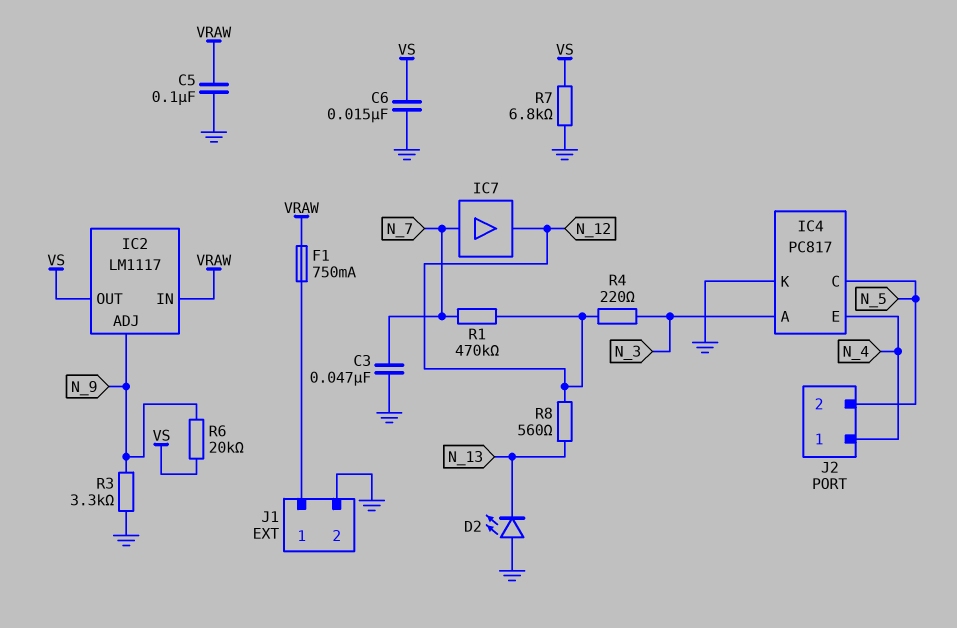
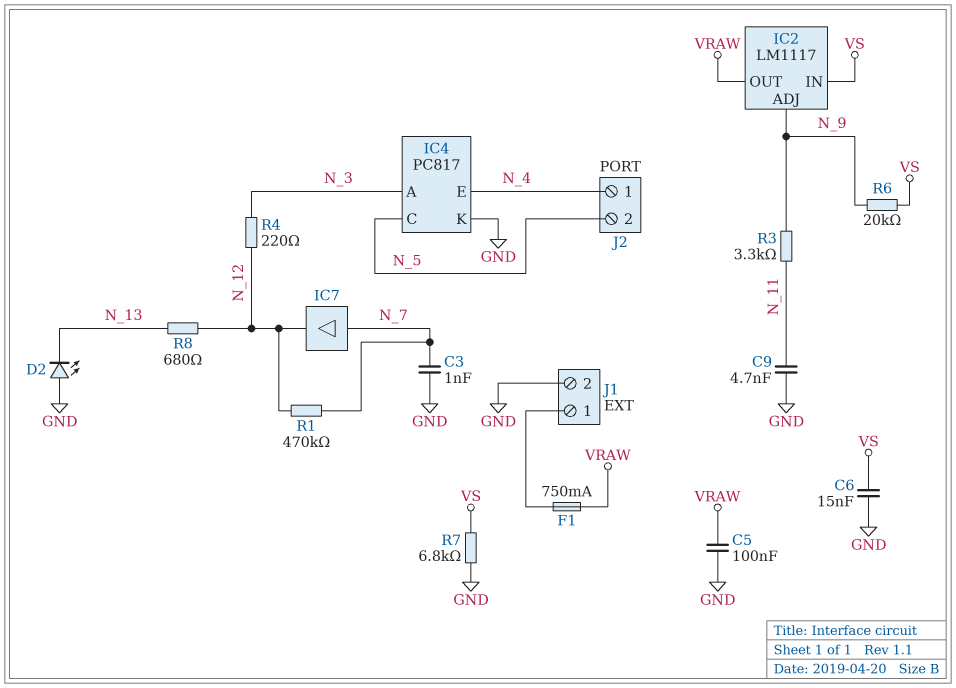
C3: 47nF (GND, N_7) -> 1nF (GND, N_7)
C9: none -> 4.7nF (GND, N_11)
IC2 pin IN: VRAW -> VS
IC2 pin OUT: VS -> VRAW
R3: 3.3k (GND, N_9) -> 3.3k (N_9, N_11)
R8: 560 (N_12, N_13) -> 680 (N_12, N_13)

